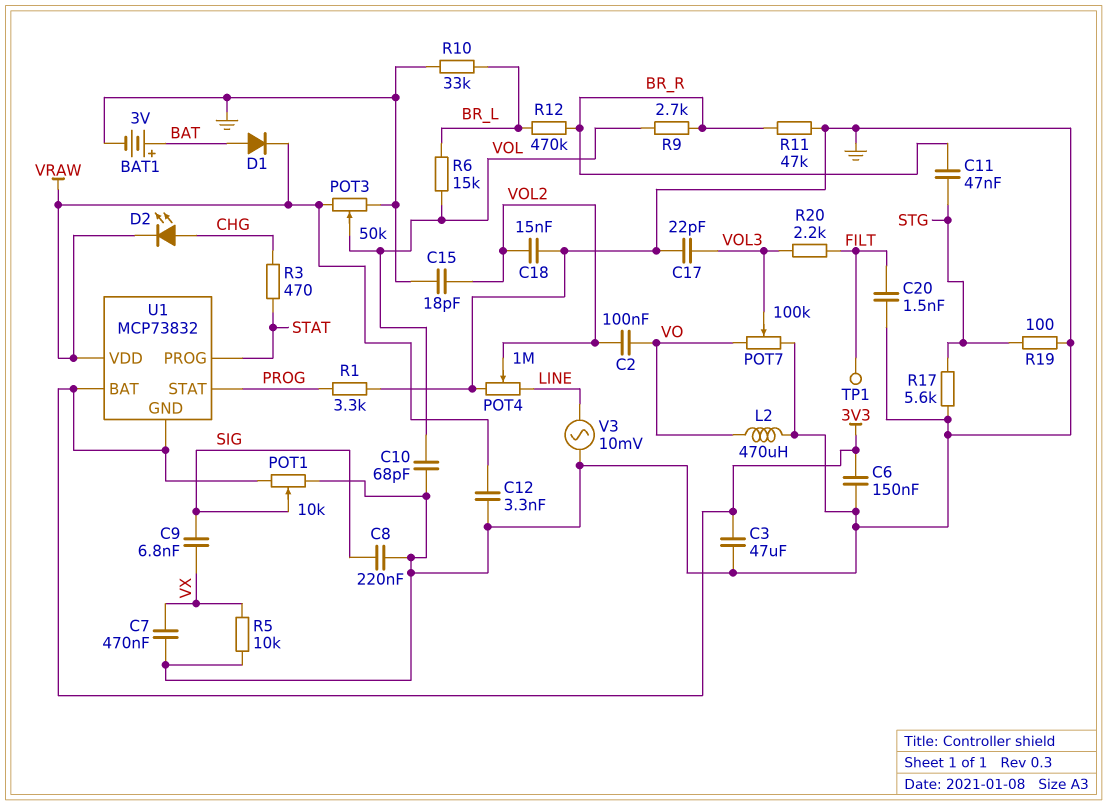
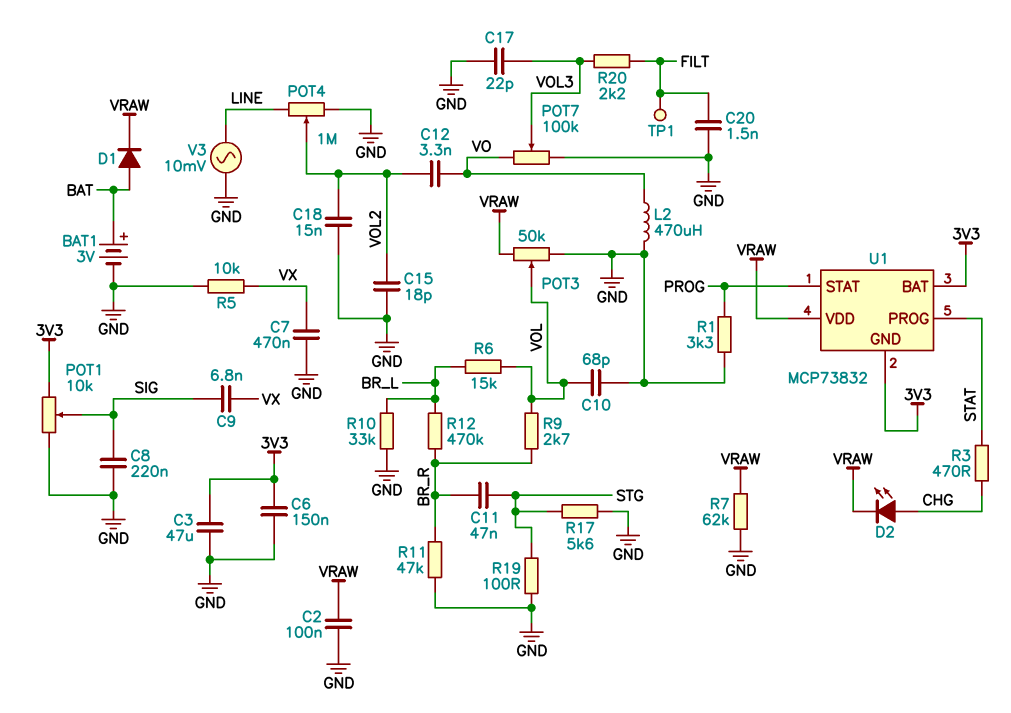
C2: 100nF (VO, VOL2) -> 100nF (GND, VRAW)
C12: 3.3nF (GND, VRAW) -> 3.3nF (VO, VOL2)
R7: none -> 62k (GND, VRAW)

